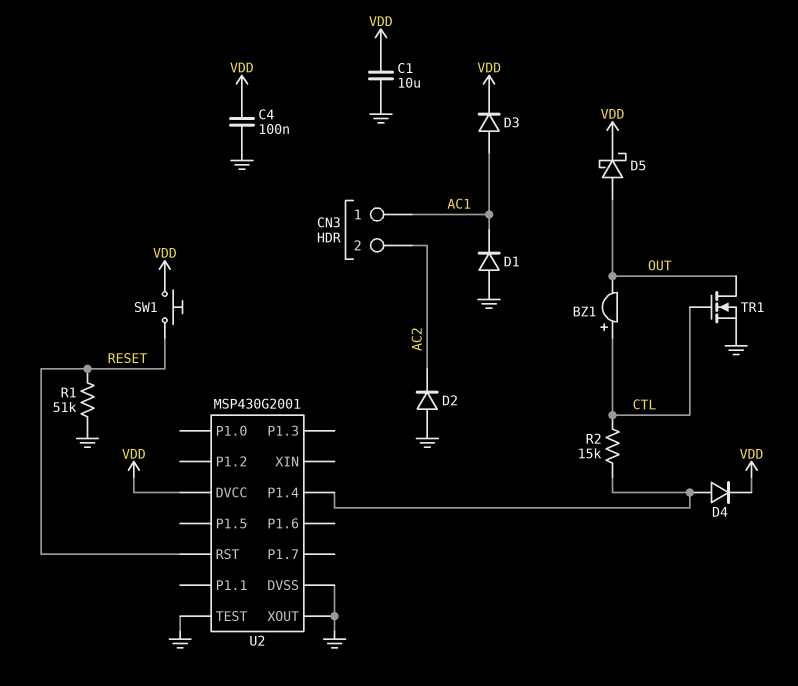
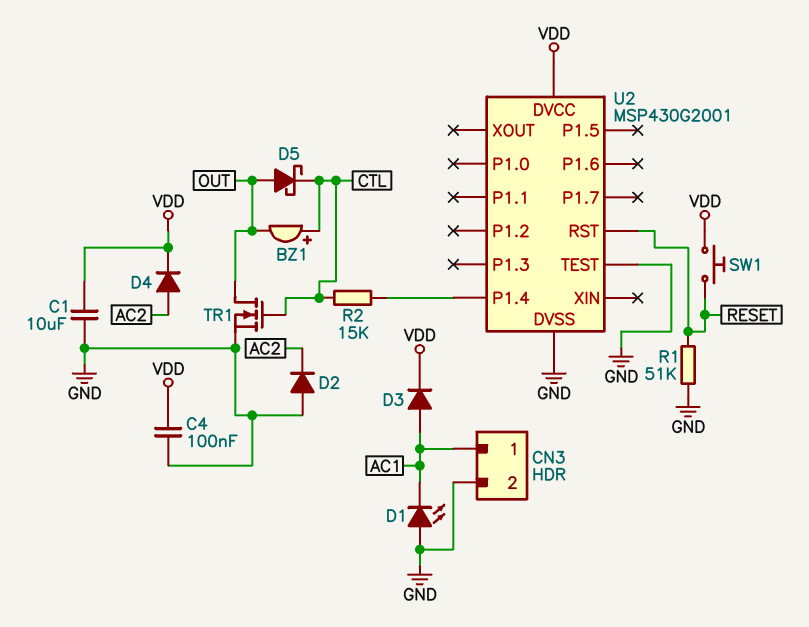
CN3 pin 2: AC2 -> GND
D1: diode (A GND, K AC1) -> LED (A GND, K AC1)
D4: diode (A U2/P1.4, K VDD) -> diode (A AC2, K VDD)
D5: schottky (A OUT, K VDD) -> schottky (A OUT, K CTL)
U2 pin XOUT: GND -> none

